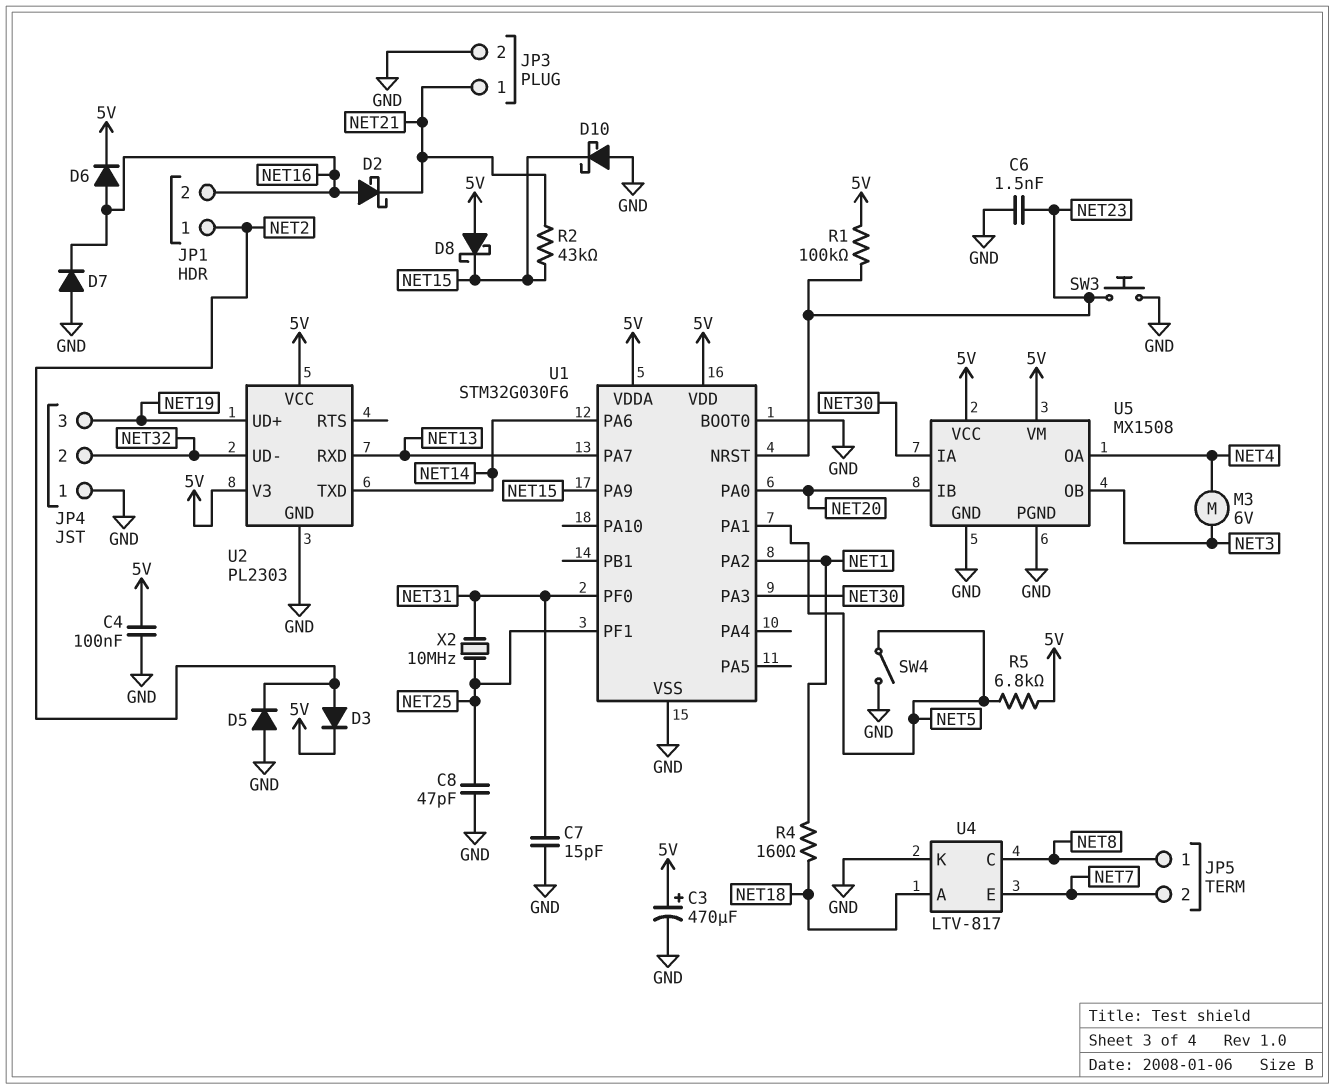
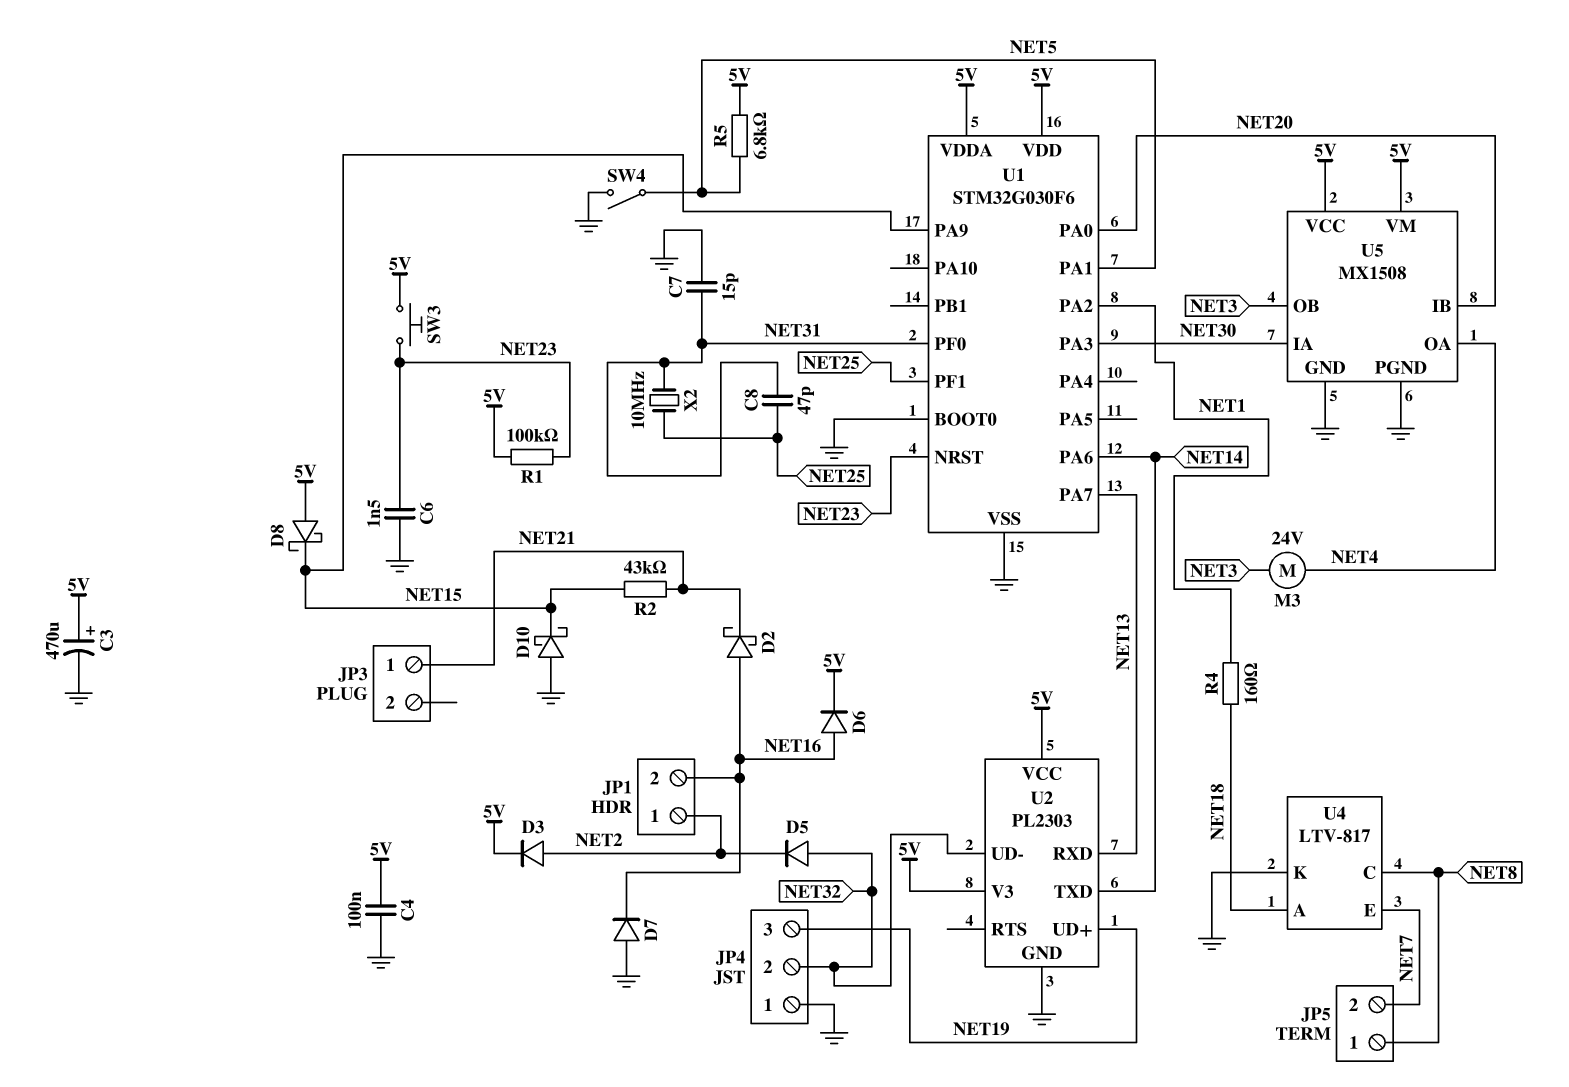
C8: 47pF (GND, NET25) -> 47pF (NET25, NET31)
D5: diode (A GND, K NET2) -> diode (A NET32, K NET2)
JP3 pin 2: GND -> none
M3: motor 6V (NET3, NET4) -> motor 24V (NET3, NET4)
SW3: button (GND, NET23) -> button (5V, NET23)

